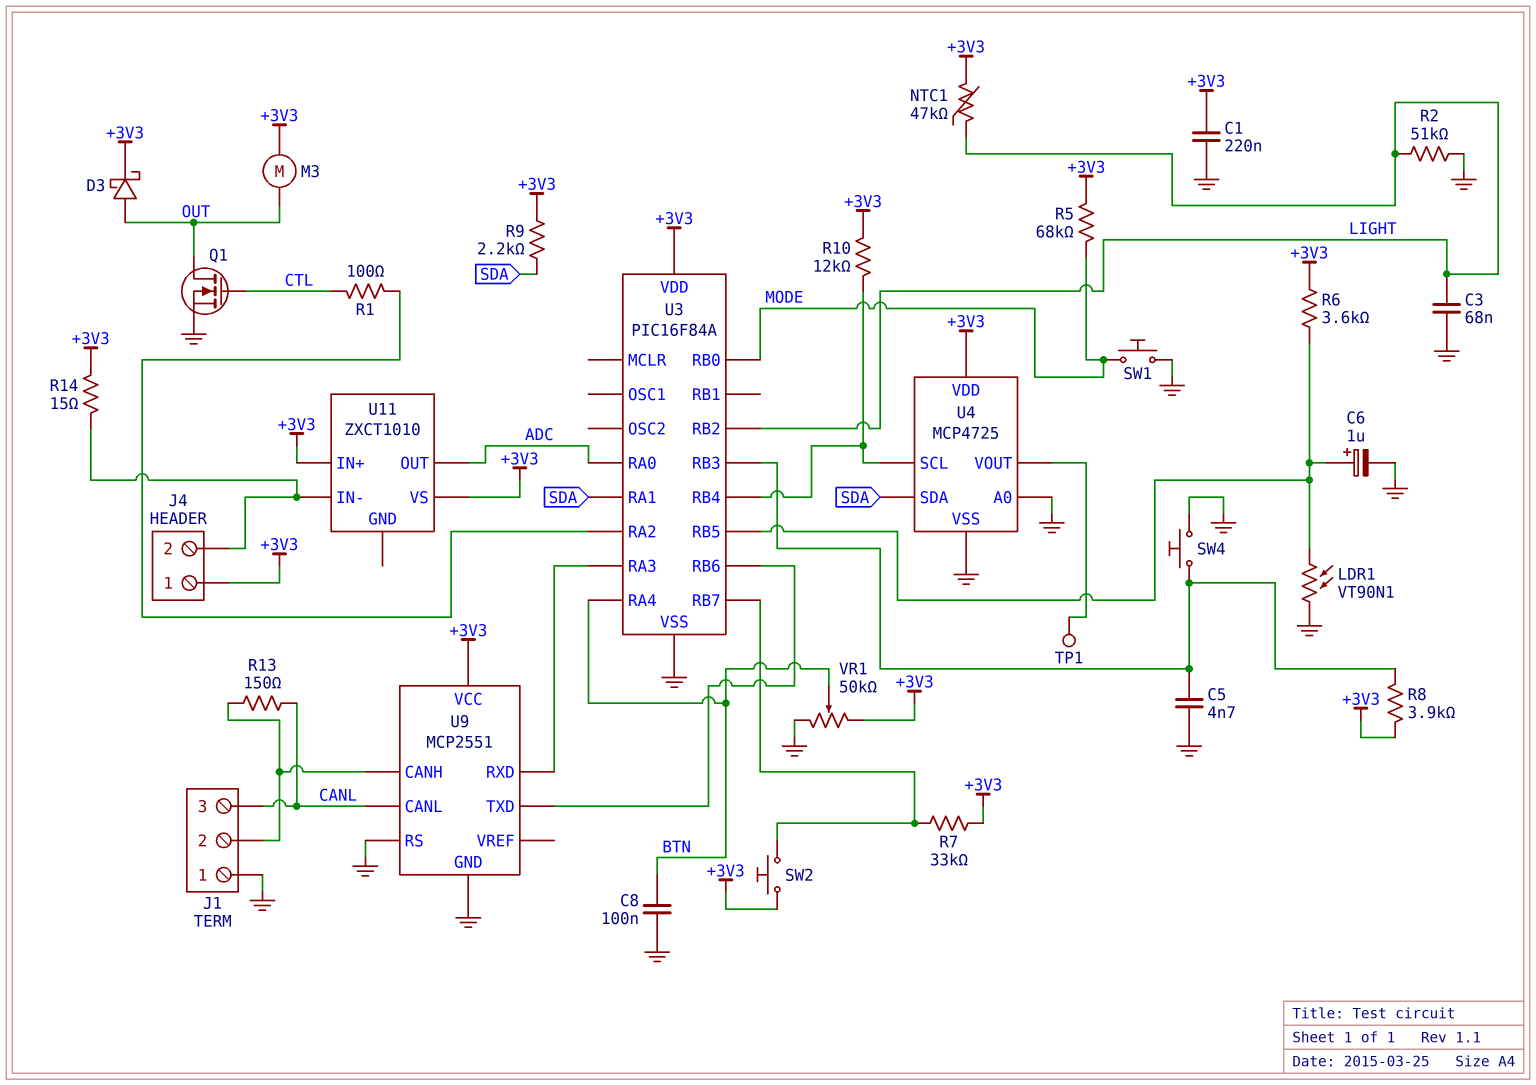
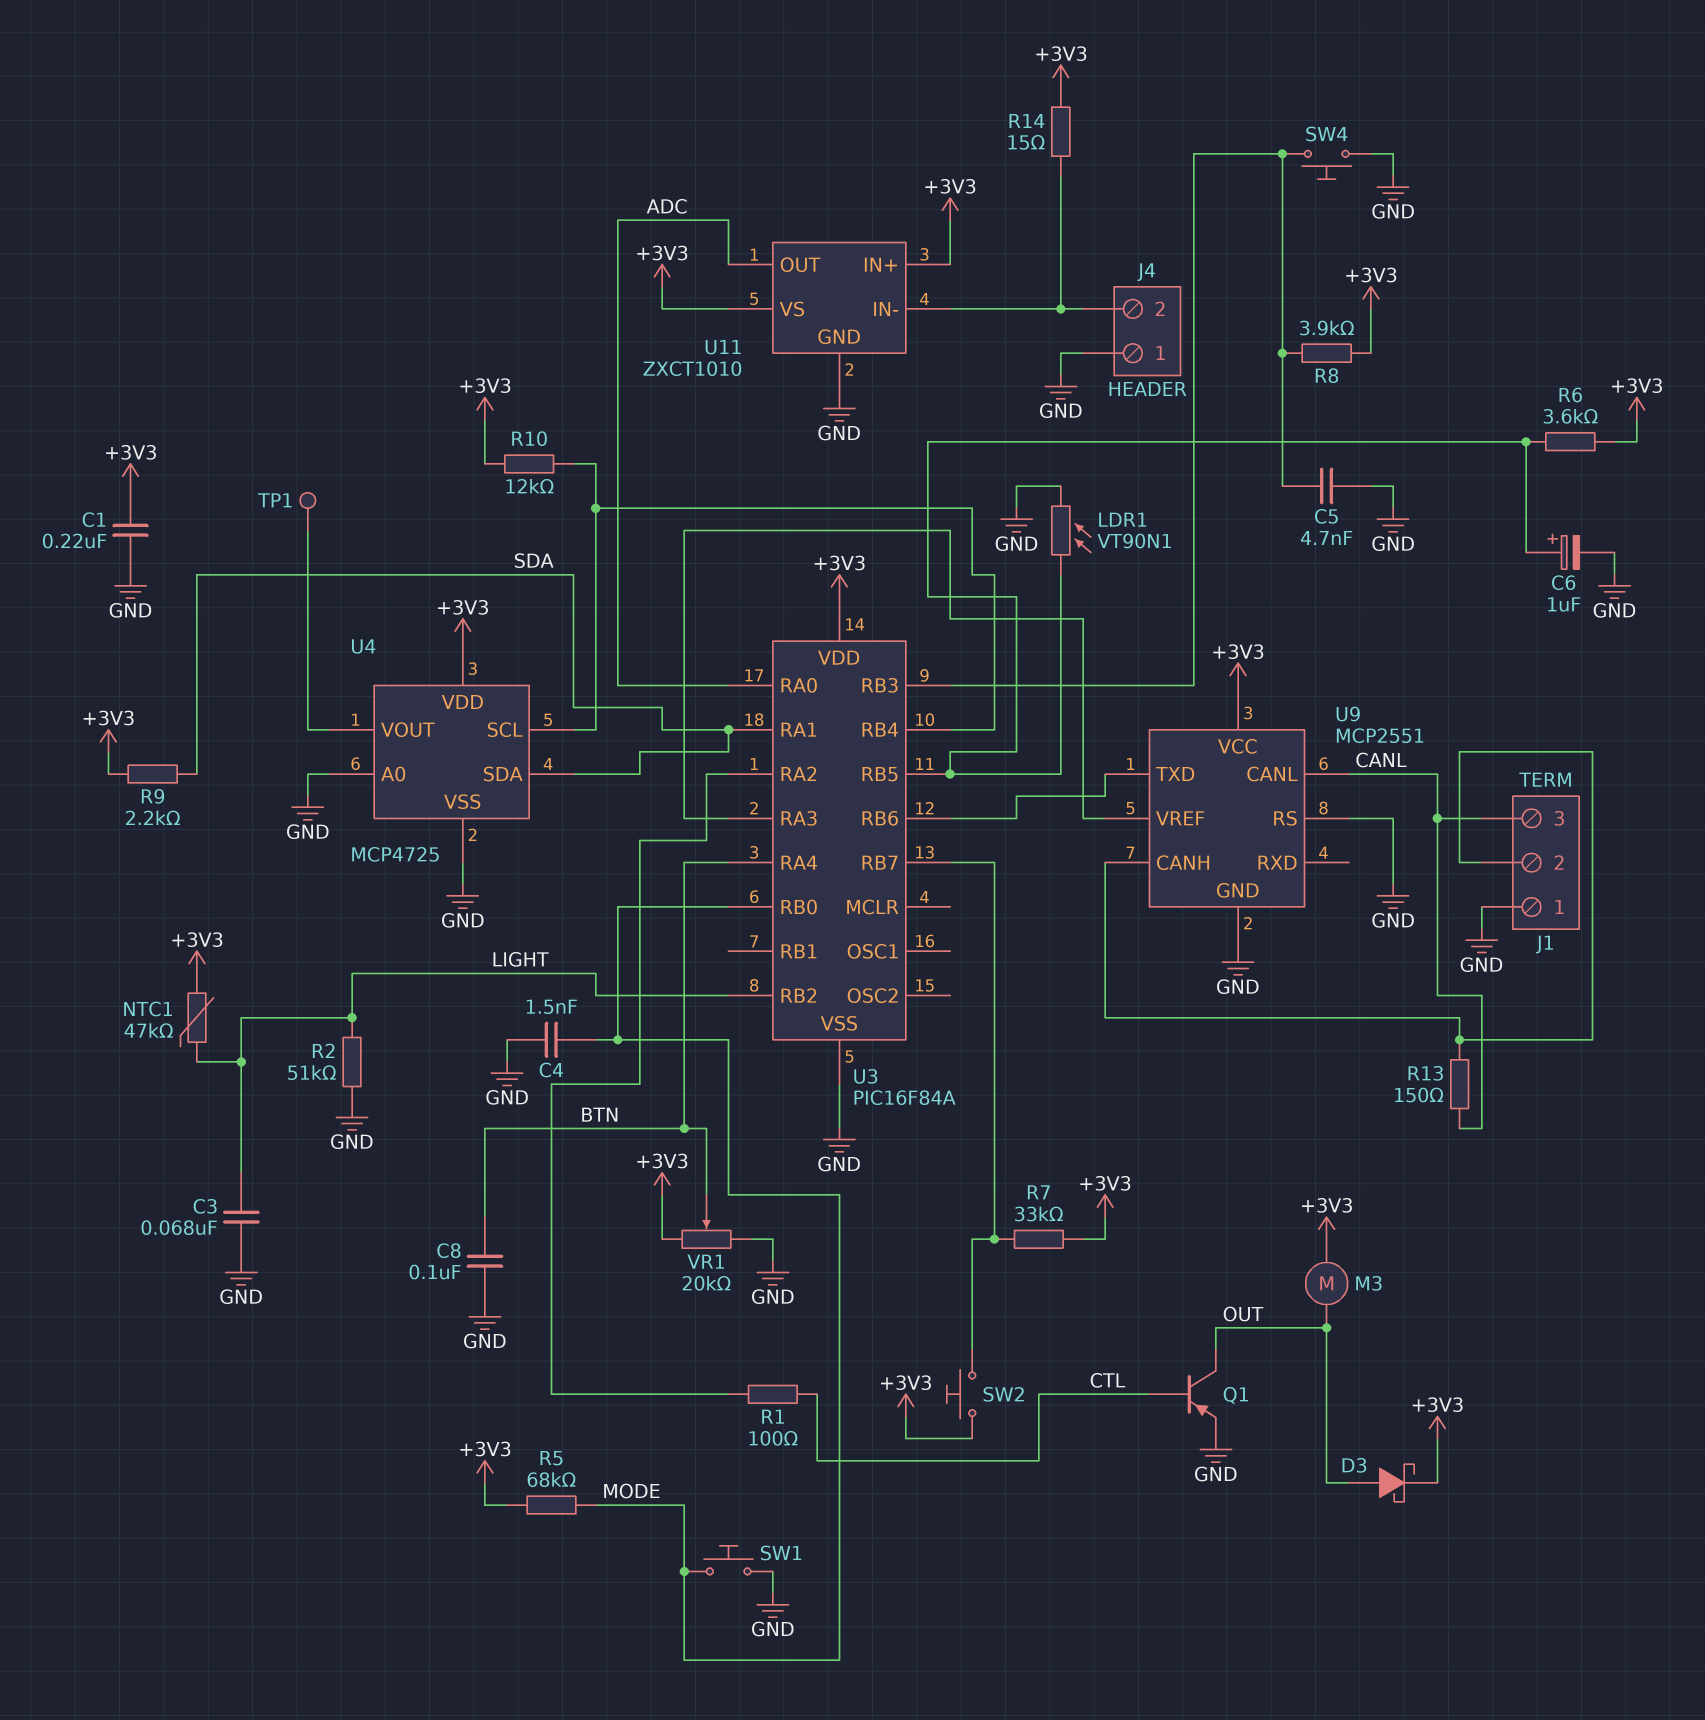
C4: none -> 1.5nF (GND, MODE)
J4 pin 1: +3V3 -> GND
Q1: NMOS (G CTL, D OUT, S GND) -> PNP (B CTL, C OUT, E GND)
U9 pin RXD: U3/RA3 -> none
U9 pin VREF: none -> U3/RA3
U11 pin GND: none -> GND
VR1: 50k (+3V3, GND, wiper BTN) -> 20k (+3V3, GND, wiper BTN)

